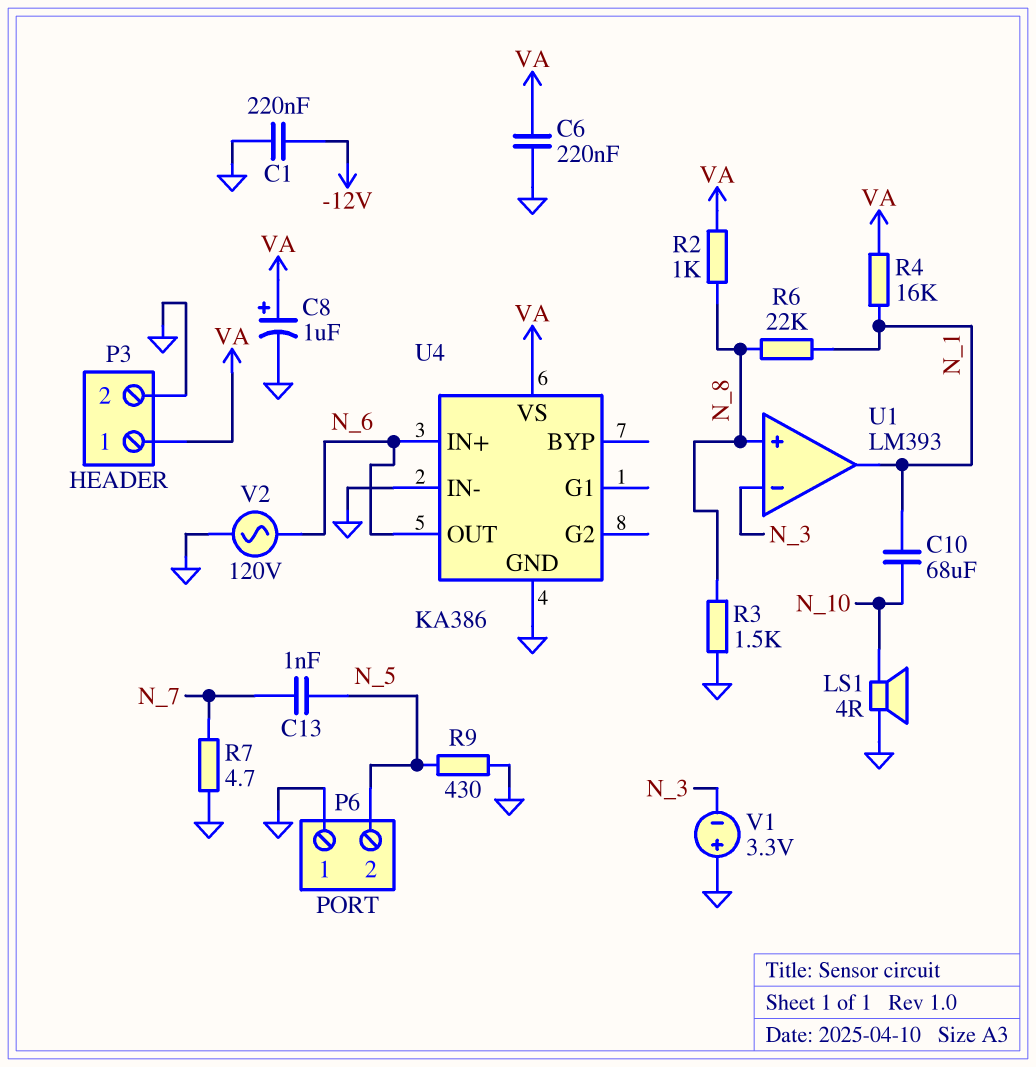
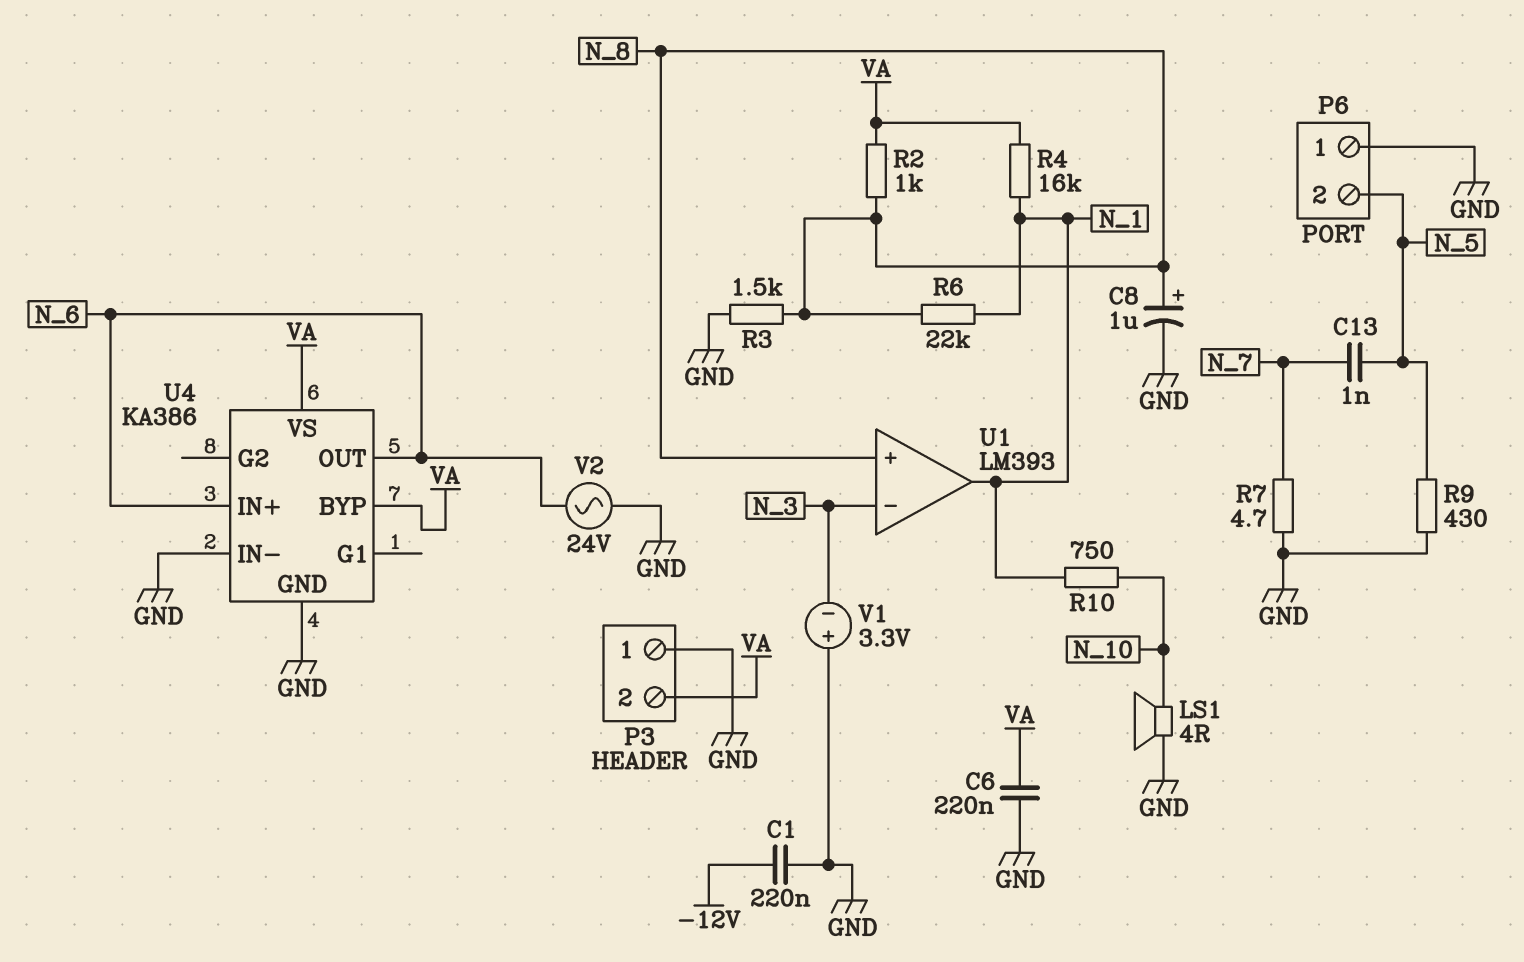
C8: 1uF (plus VA, minus GND) -> 1uF (plus N_8, minus GND)
C10: 68uF (N_1, N_10) -> none
P3 pin 1: VA -> GND
P3 pin 2: GND -> VA
R10: none -> 750 (N_1, N_10)
U4 pin BYP: none -> VA
V2: AC 120V (GND, N_6) -> AC 24V (GND, N_6)

